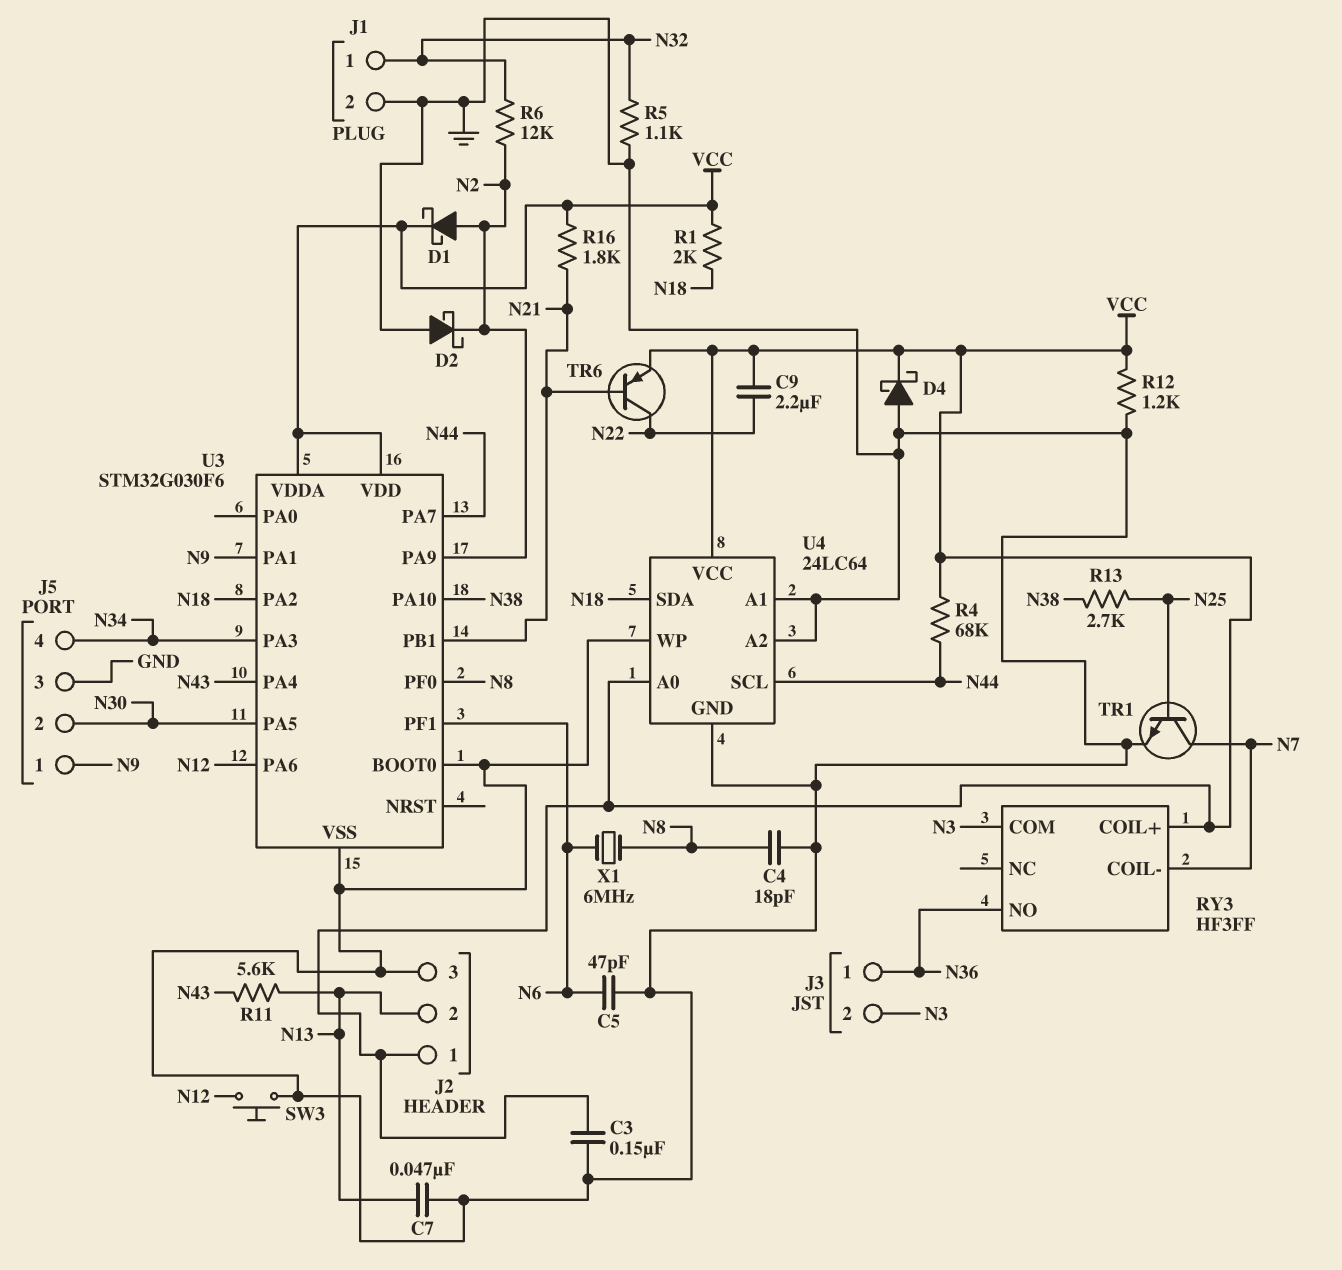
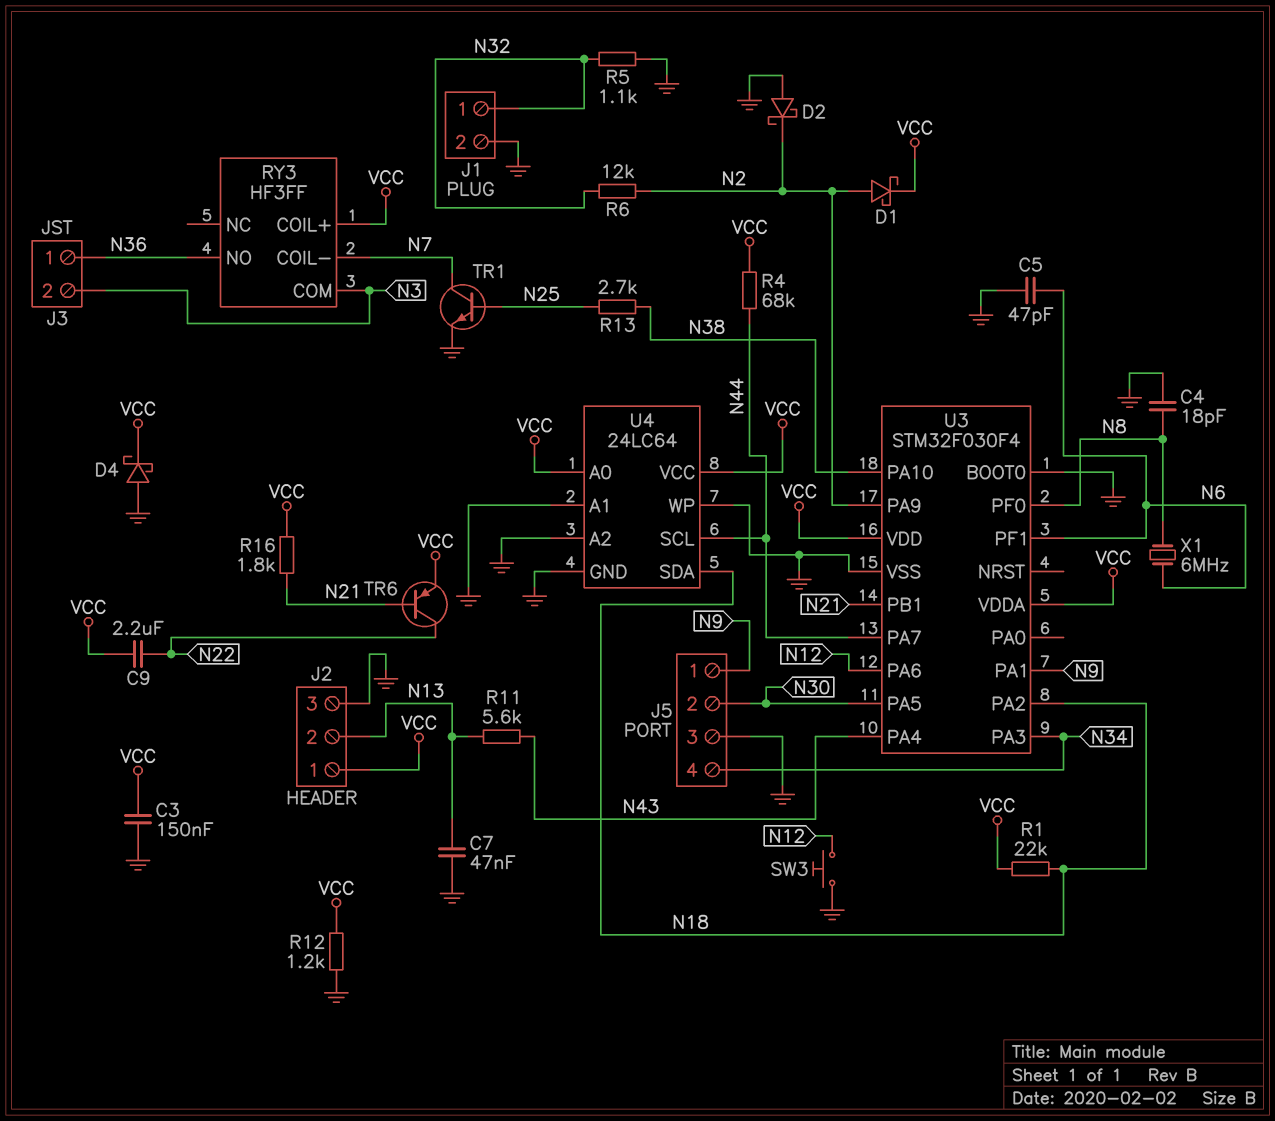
R1: 2k (N18, VCC) -> 22k (N18, VCC)
U3: STM32G030F6 -> STM32F030F4

